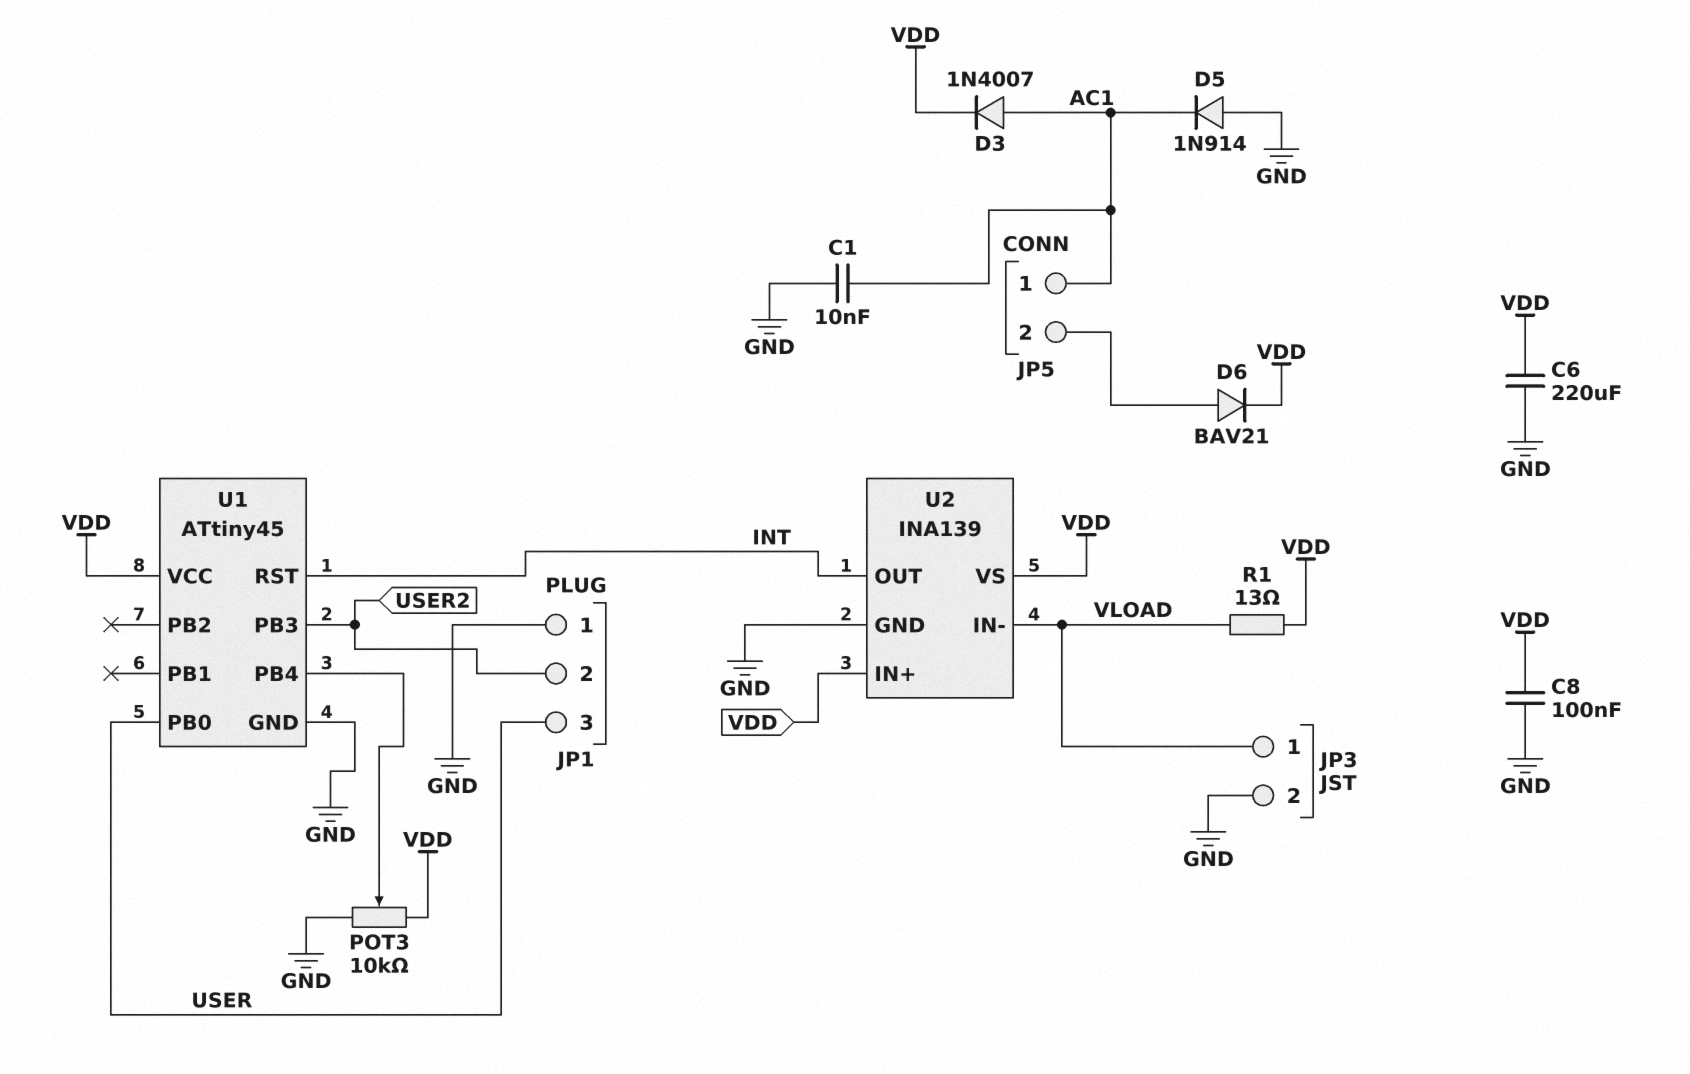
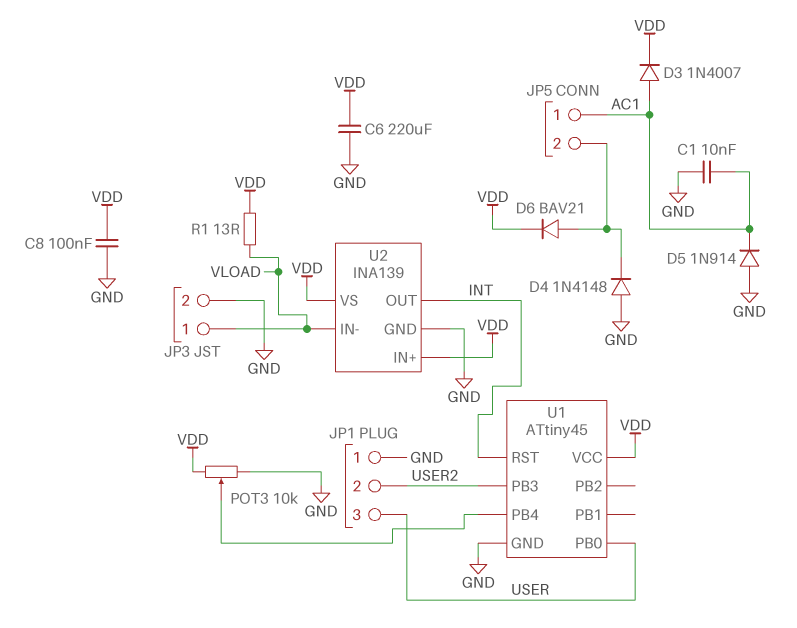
D4: none -> diode 1N4148 (A GND, K JP5/2)

